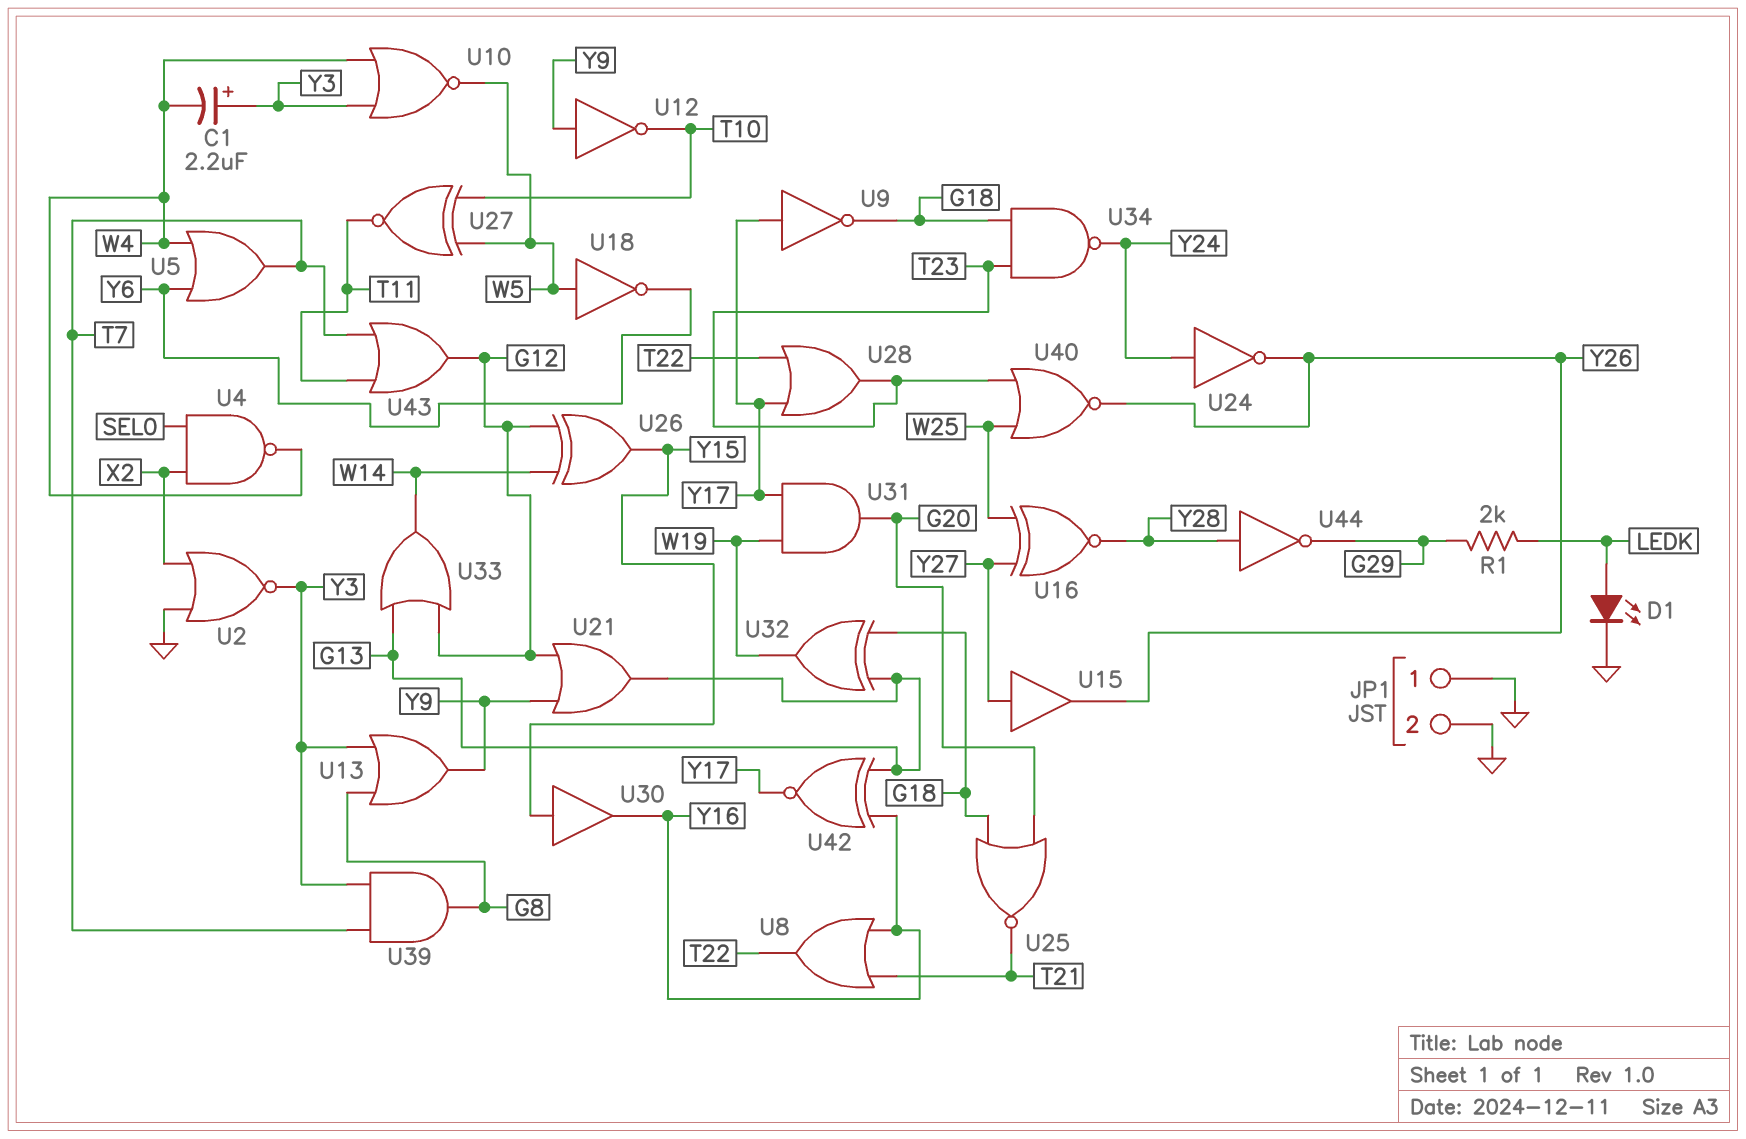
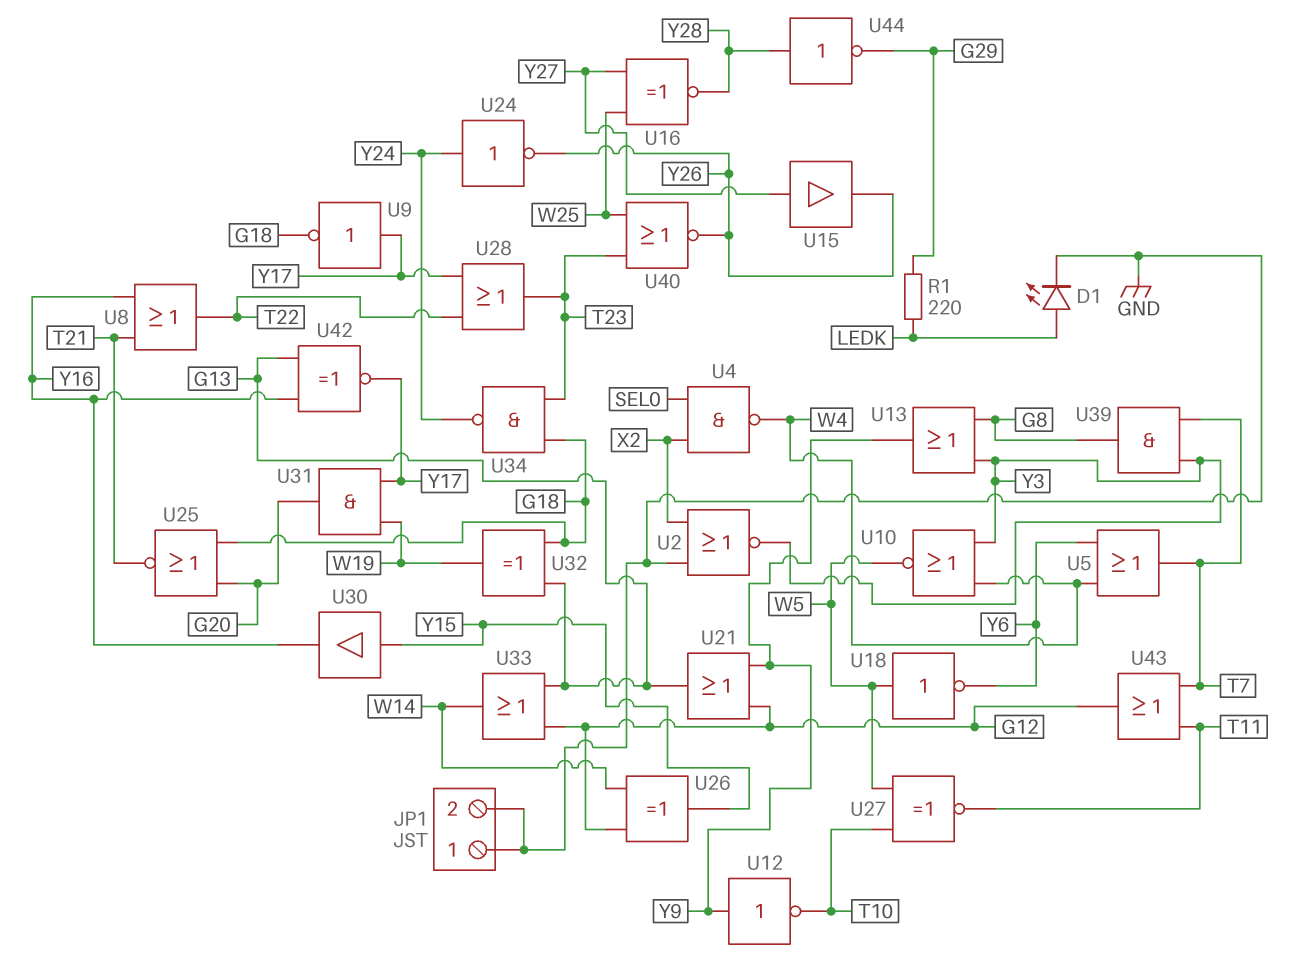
C1: 2.2uF (plus Y3, minus W4) -> none
R1: 2k (G29, LEDK) -> 220 (G29, LEDK)

